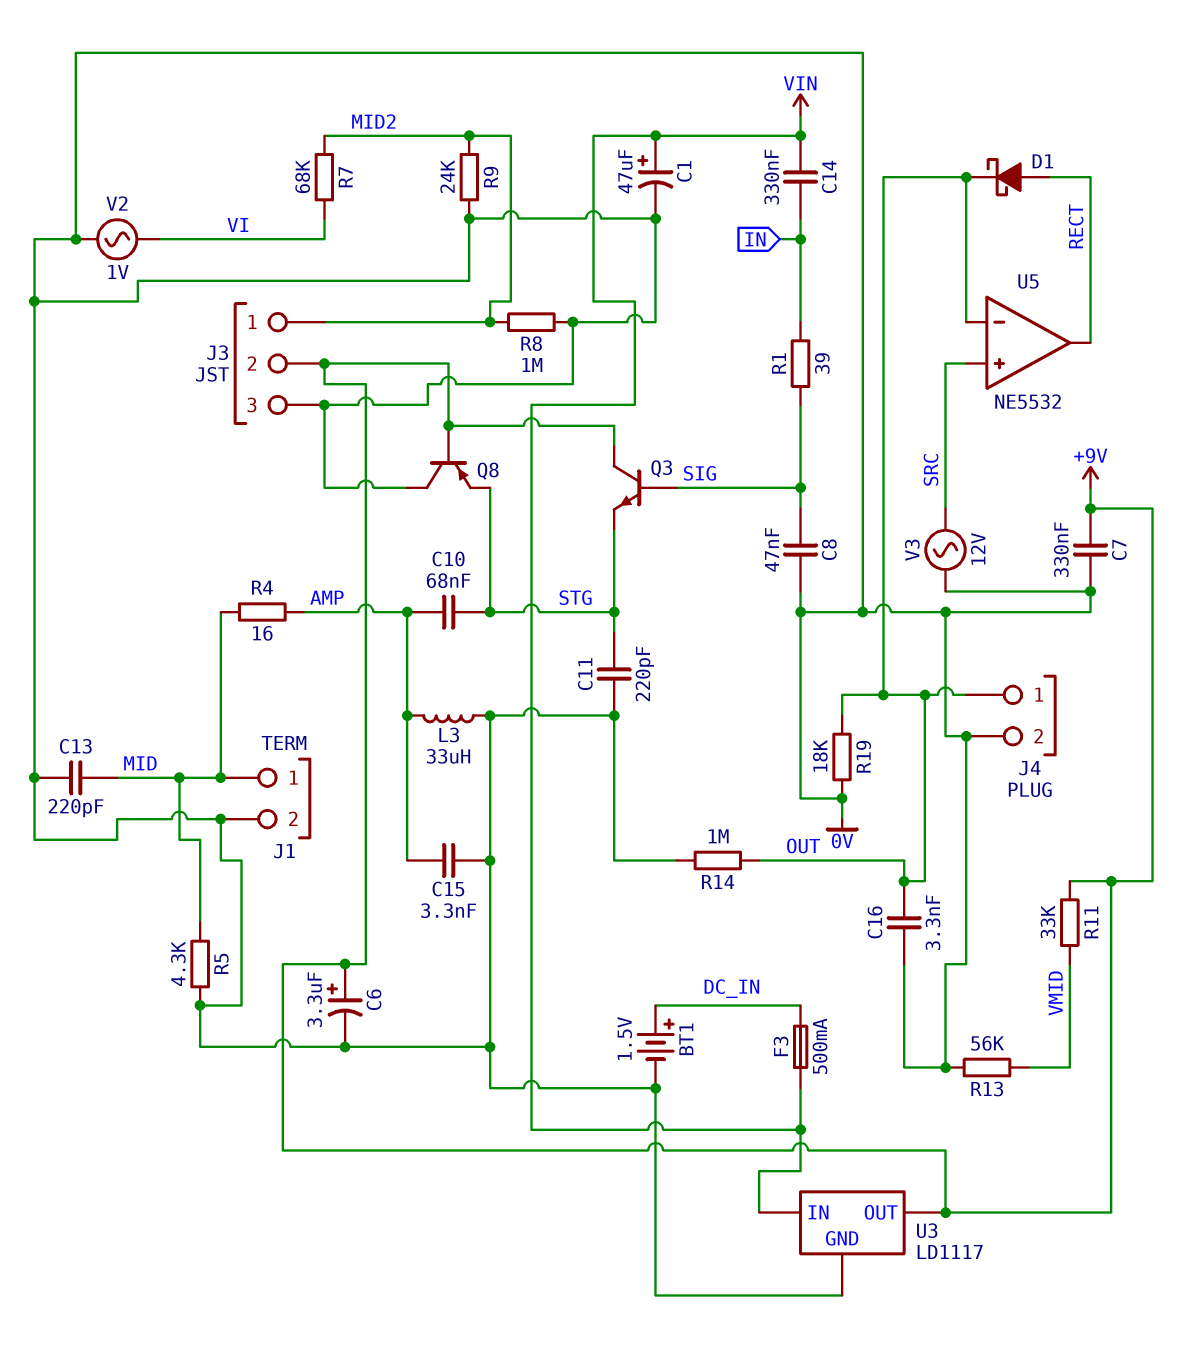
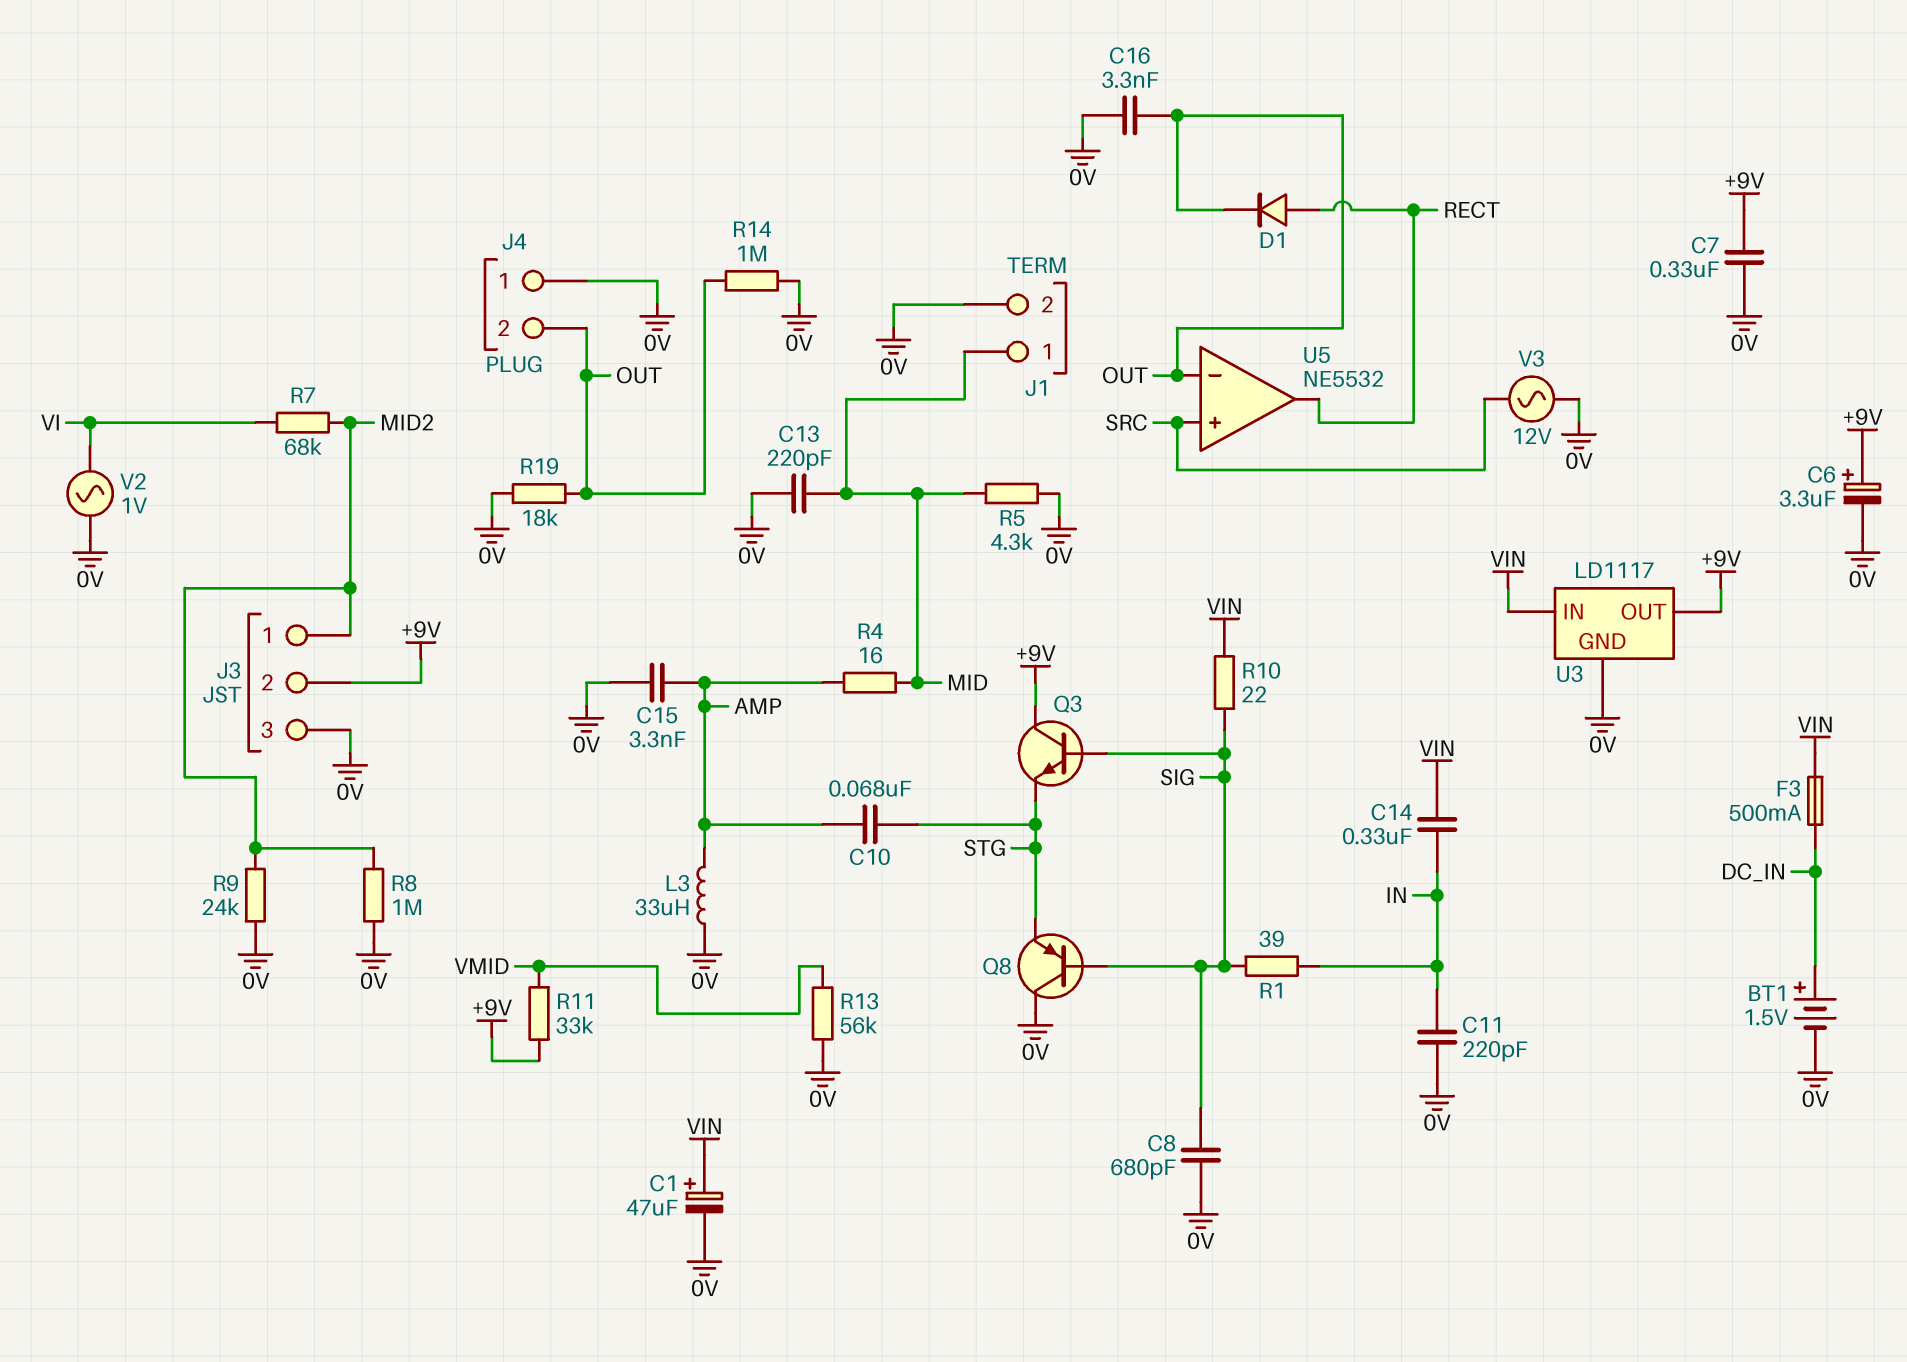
C8: 47nF (0V, SIG) -> 680pF (0V, SIG)
C11: 220pF (0V, STG) -> 220pF (0V, IN)
D1: schottky (A RECT, K OUT) -> diode (A RECT, K OUT)
J4 pin 1: OUT -> 0V
J4 pin 2: 0V -> OUT
Q8: PNP (B +9V, C 0V, E STG) -> PNP (B SIG, C 0V, E STG)
R10: none -> 22 (SIG, VIN)

